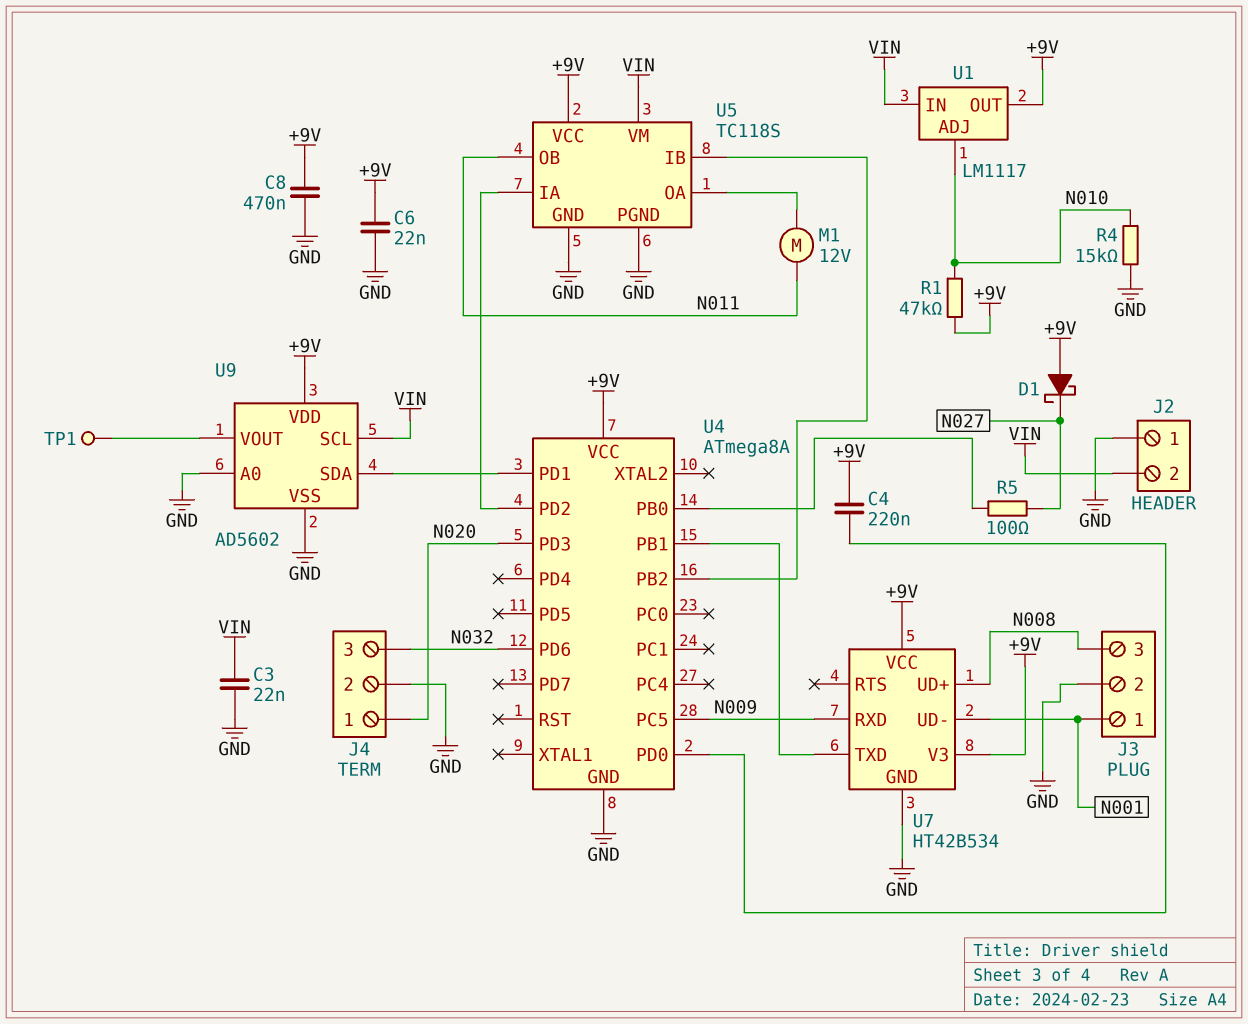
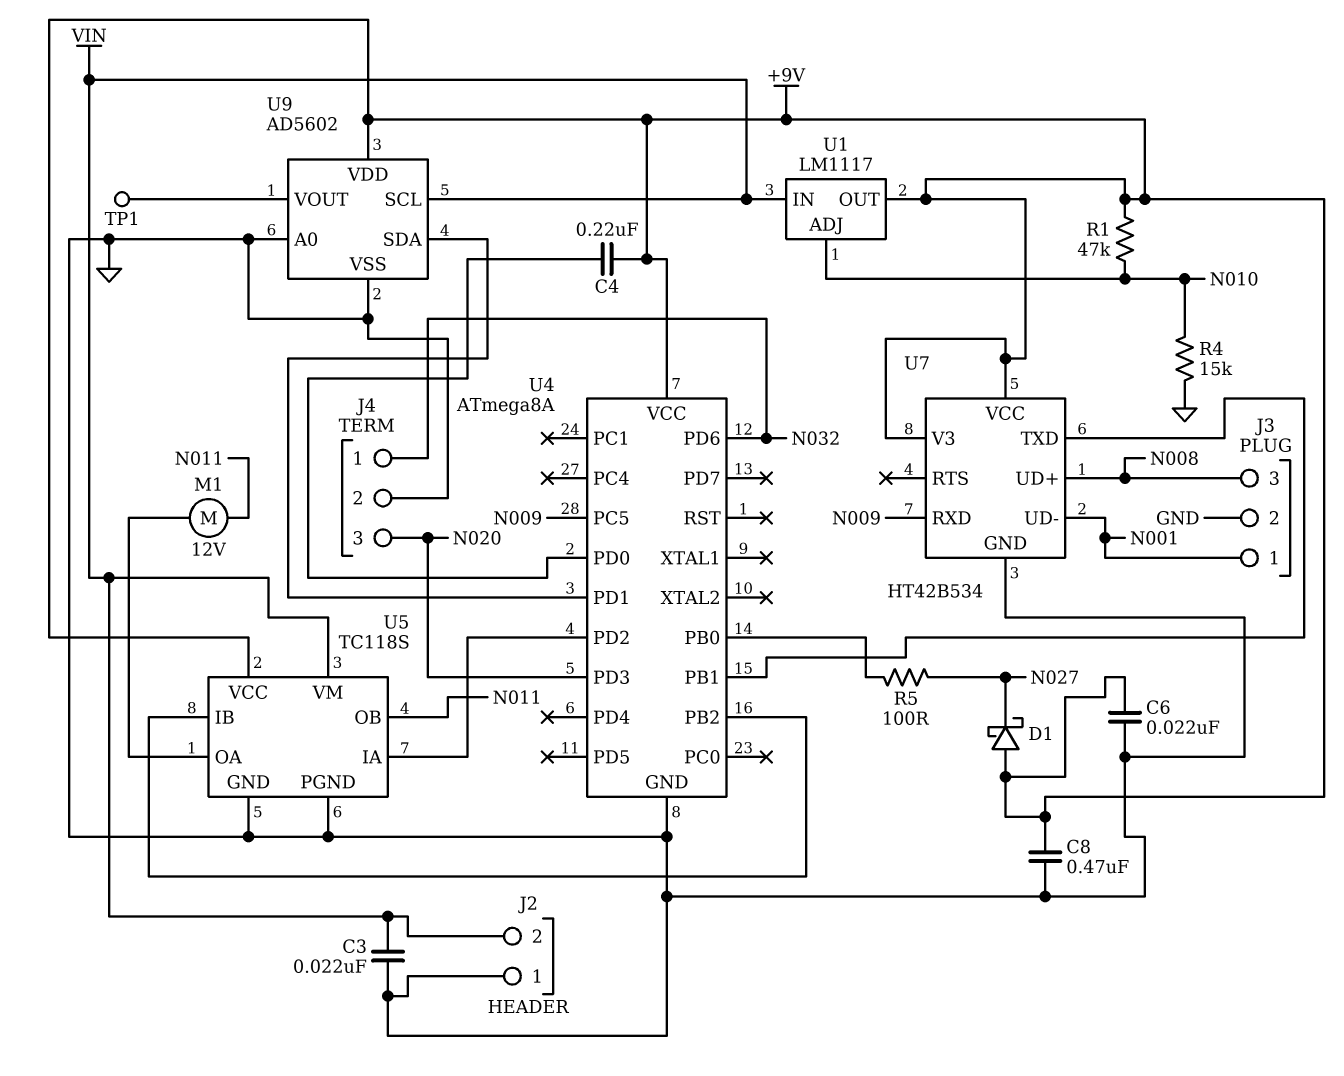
J4 pin 1: N020 -> N032
J4 pin 3: N032 -> N020

